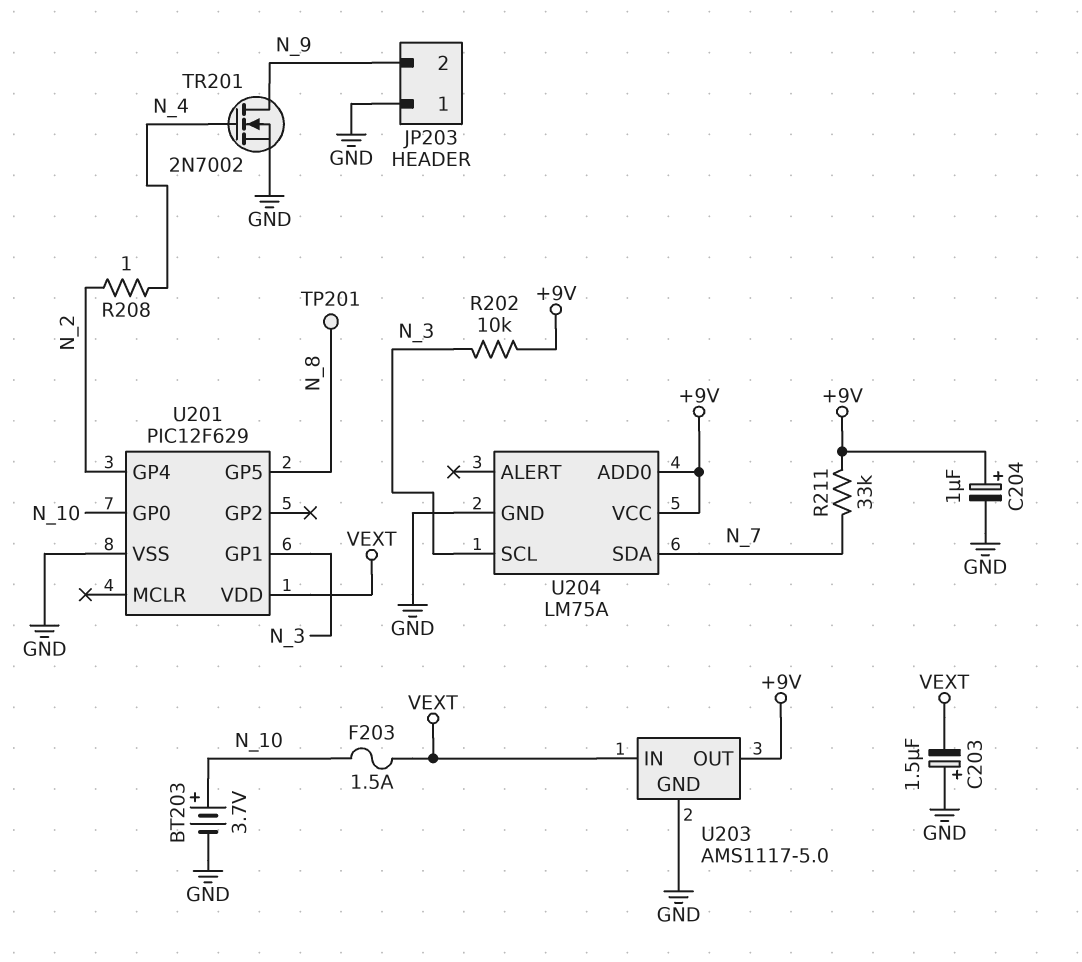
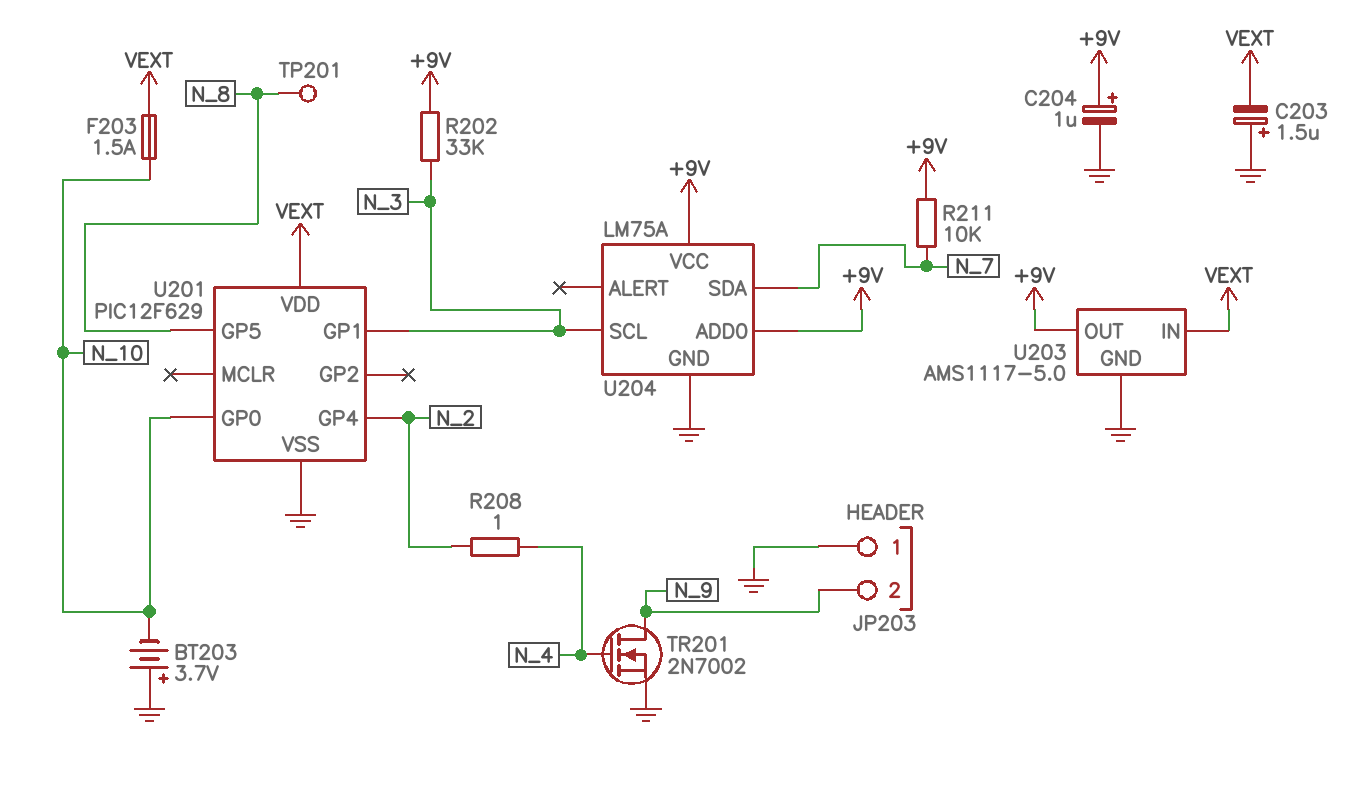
BT203: 3.7V (plus N_10, minus GND) -> 3.7V (plus GND, minus N_10)
R202: 10k (+9V, N_3) -> 33k (+9V, N_3)
R211: 33k (+9V, N_7) -> 10k (+9V, N_7)

